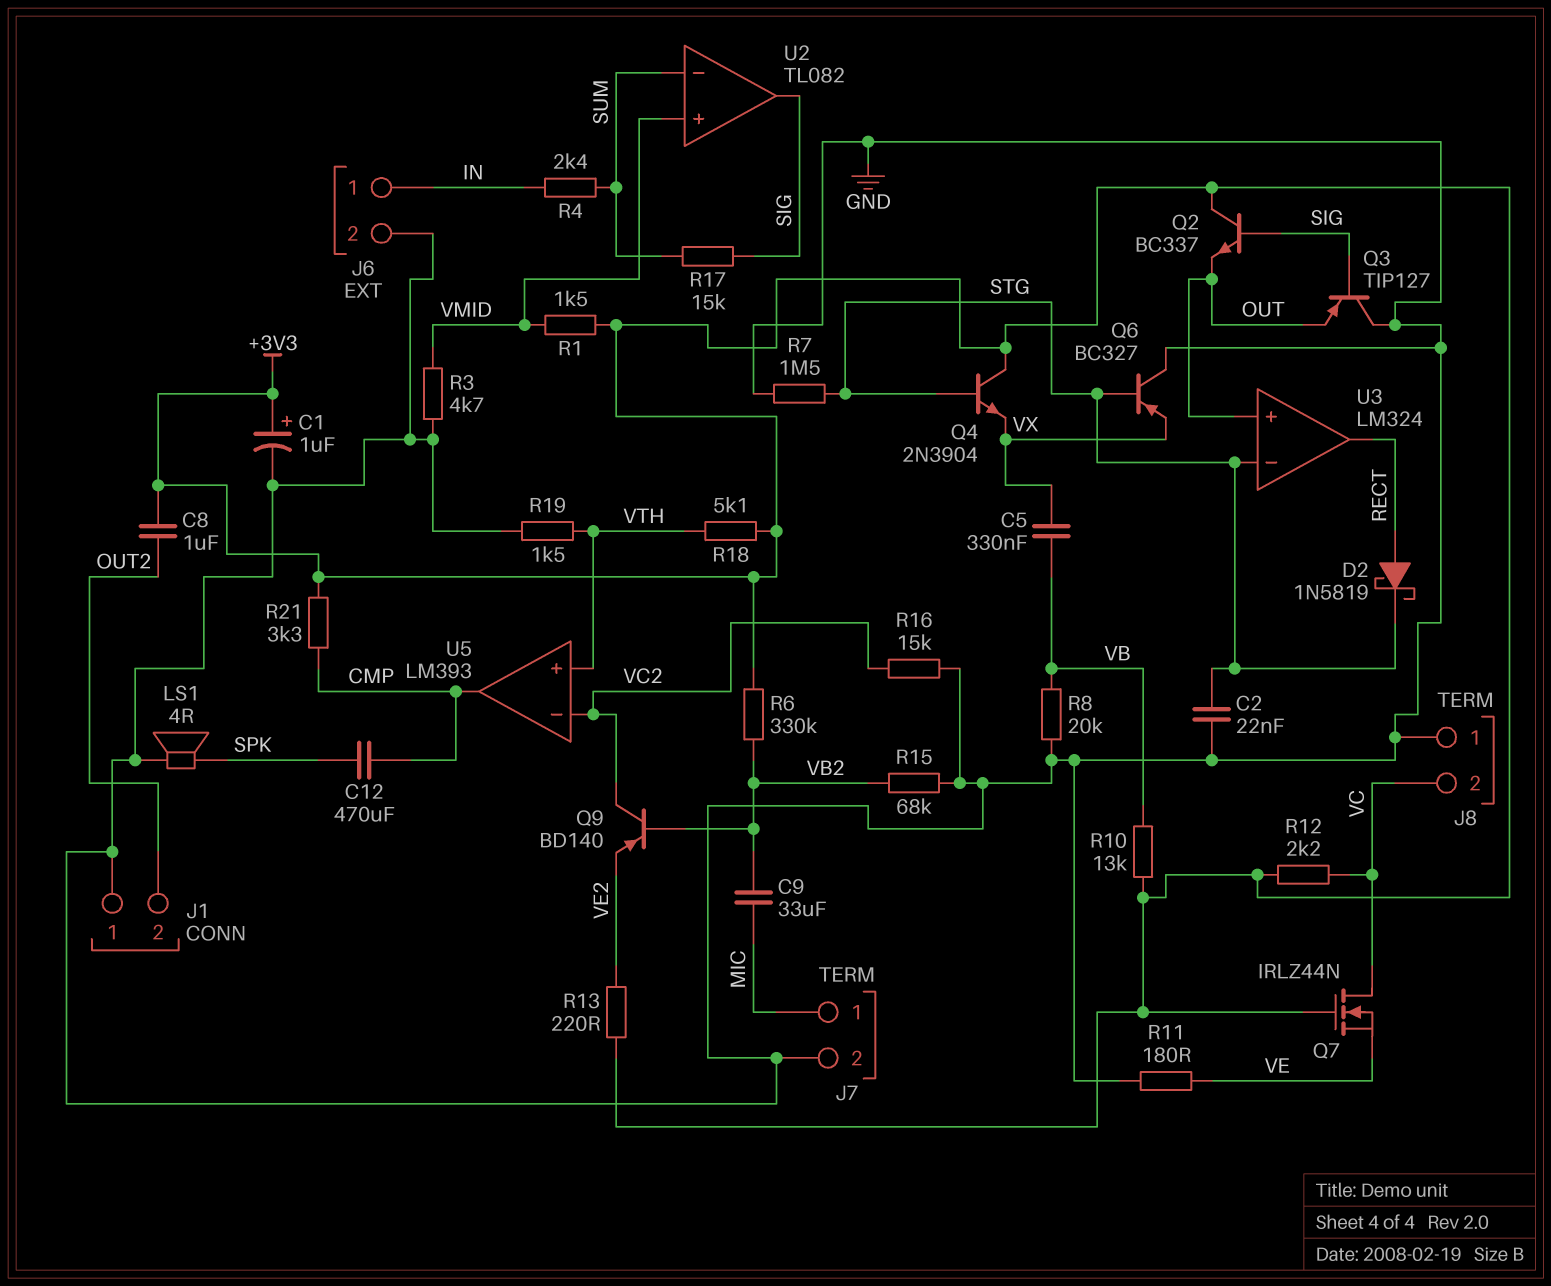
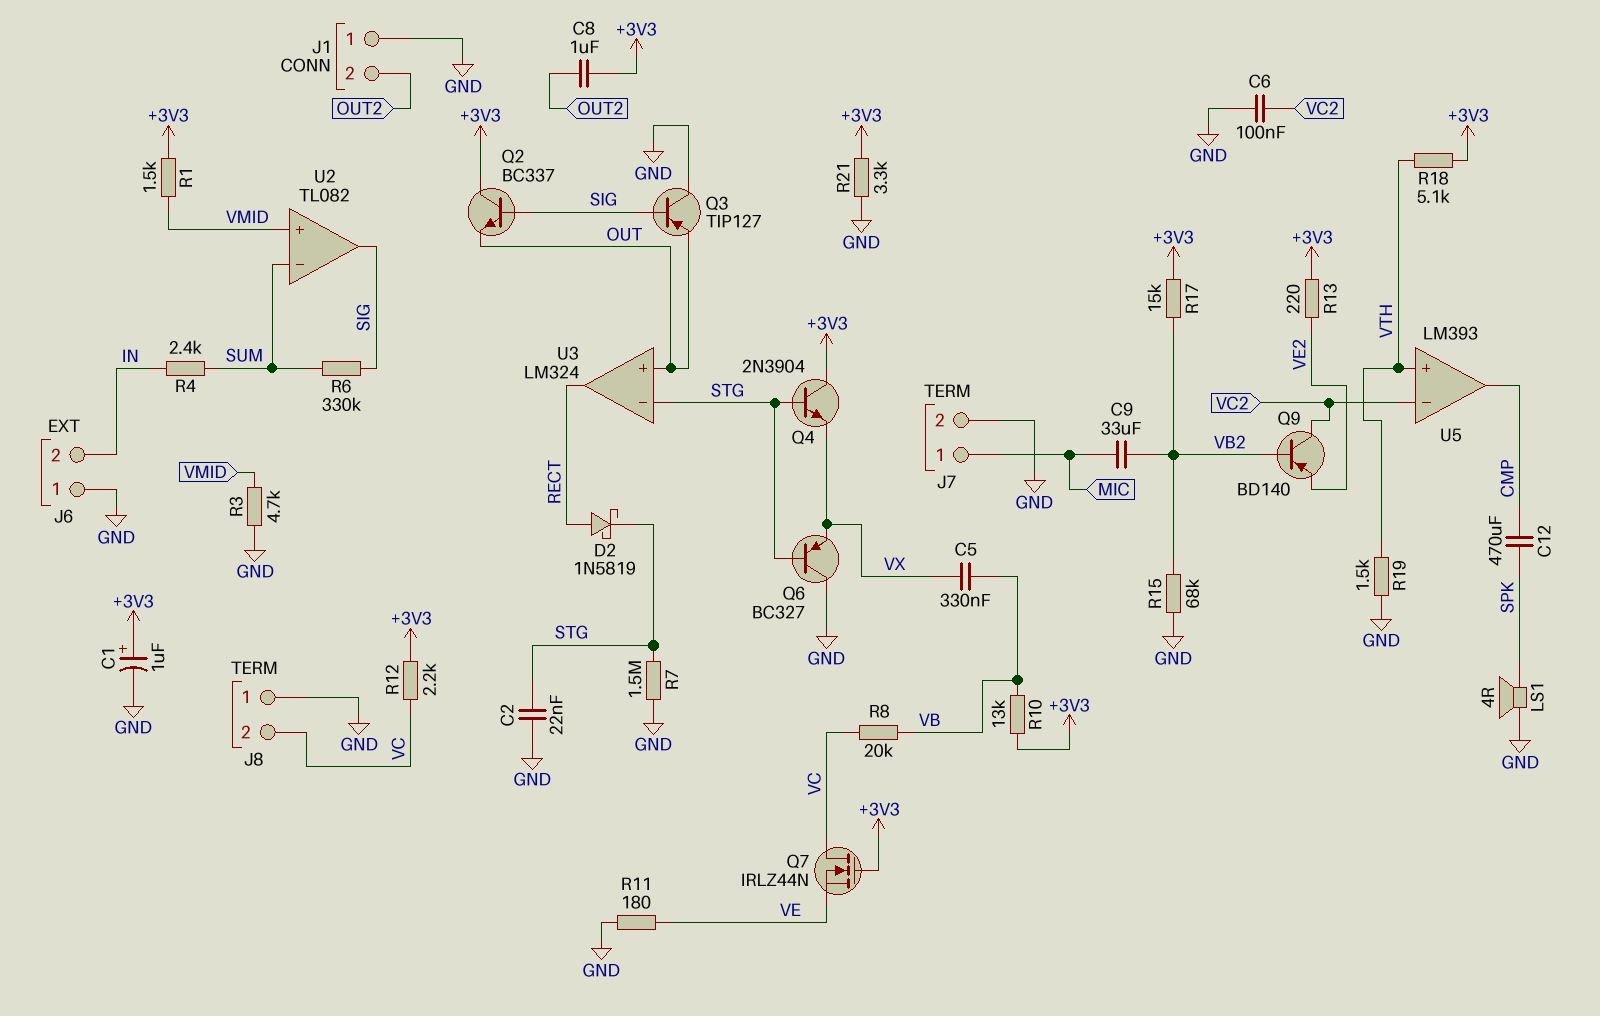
C6: none -> 100nF (GND, VC2)
J6 pin 1: IN -> GND
J6 pin 2: GND -> IN
R6: 330k (+3V3, VB2) -> 330k (SIG, SUM)
R8: 20k (GND, VB) -> 20k (VB, VC)
R16: 15k (GND, VC2) -> none
R17: 15k (SIG, SUM) -> 15k (+3V3, VB2)
R21: 3.3k (+3V3, CMP) -> 3.3k (+3V3, GND)

